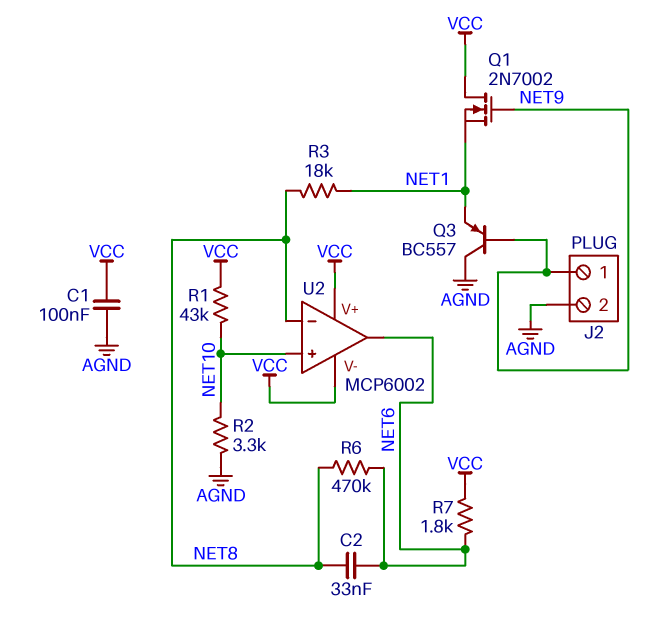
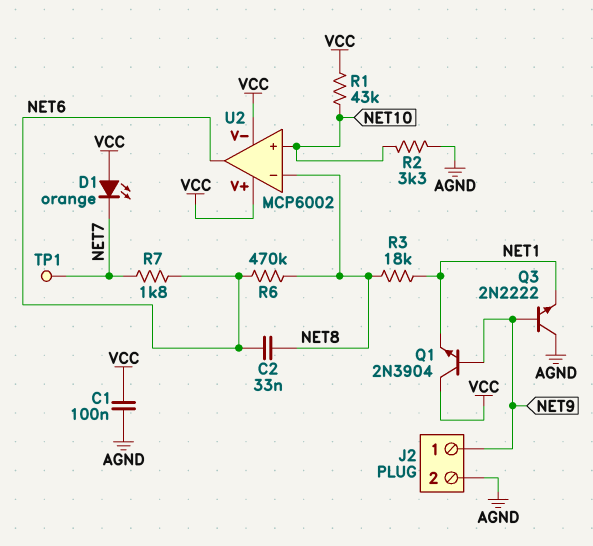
D1: none -> LED orange (A VCC, K NET7)
Q1: NMOS 2N7002 (G NET9, D VCC, S NET1) -> NPN 2N3904 (B NET9, C VCC, E NET1)
Q3: PNP BC557 (B NET9, C AGND, E NET1) -> NPN 2N2222 (B NET9, C AGND, E NET1)
R7: 1.8k (NET6, VCC) -> 1.8k (NET6, NET7)
TP1: none -> test point (NET7)

